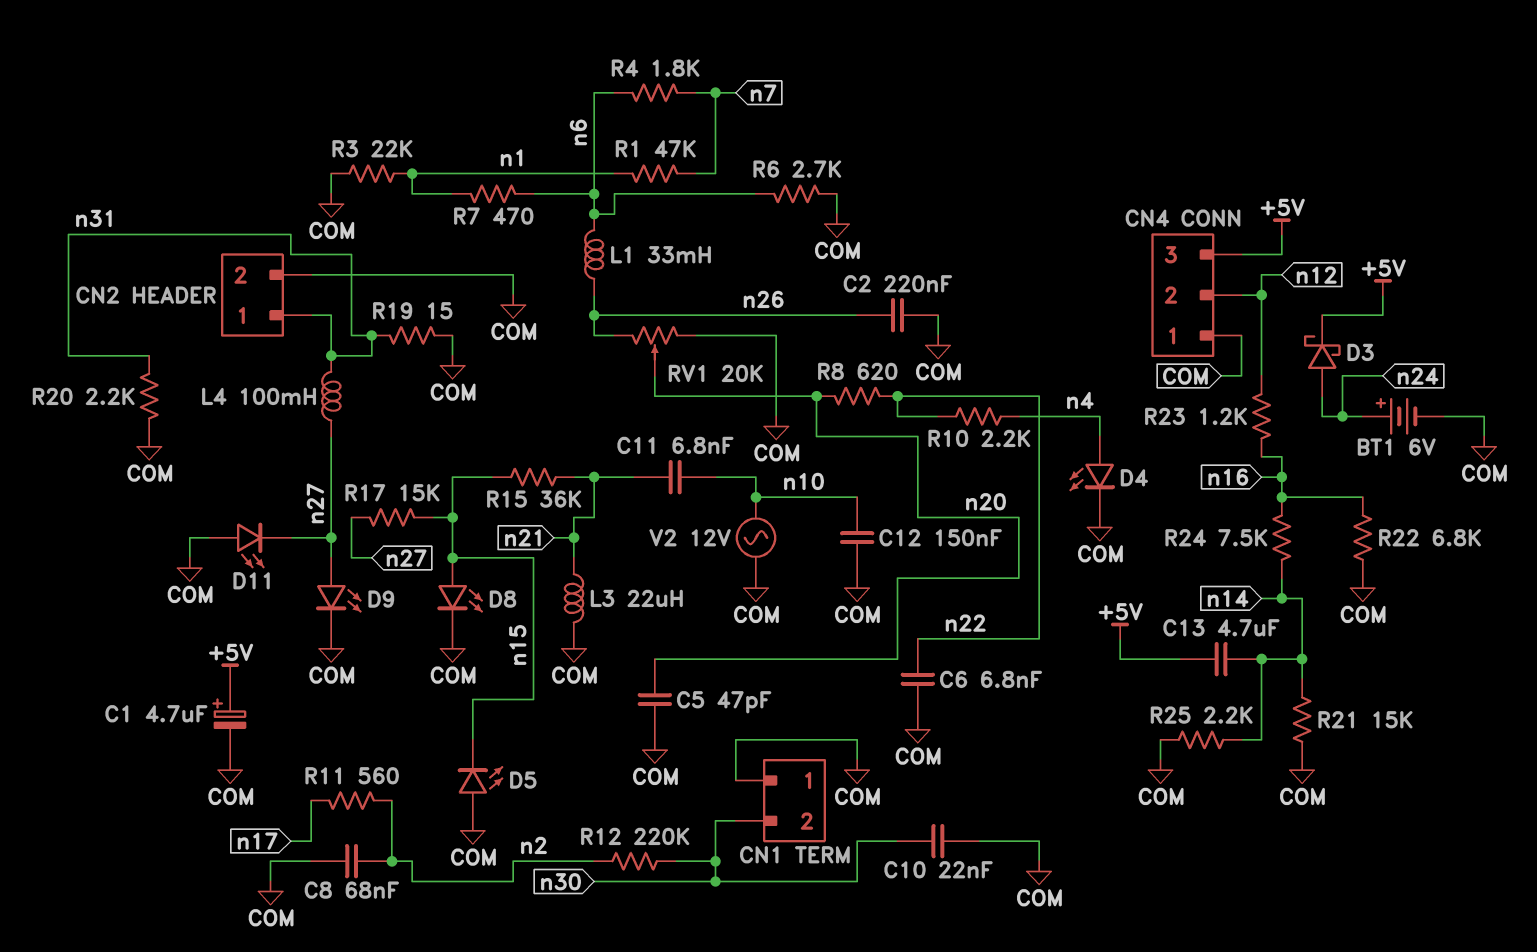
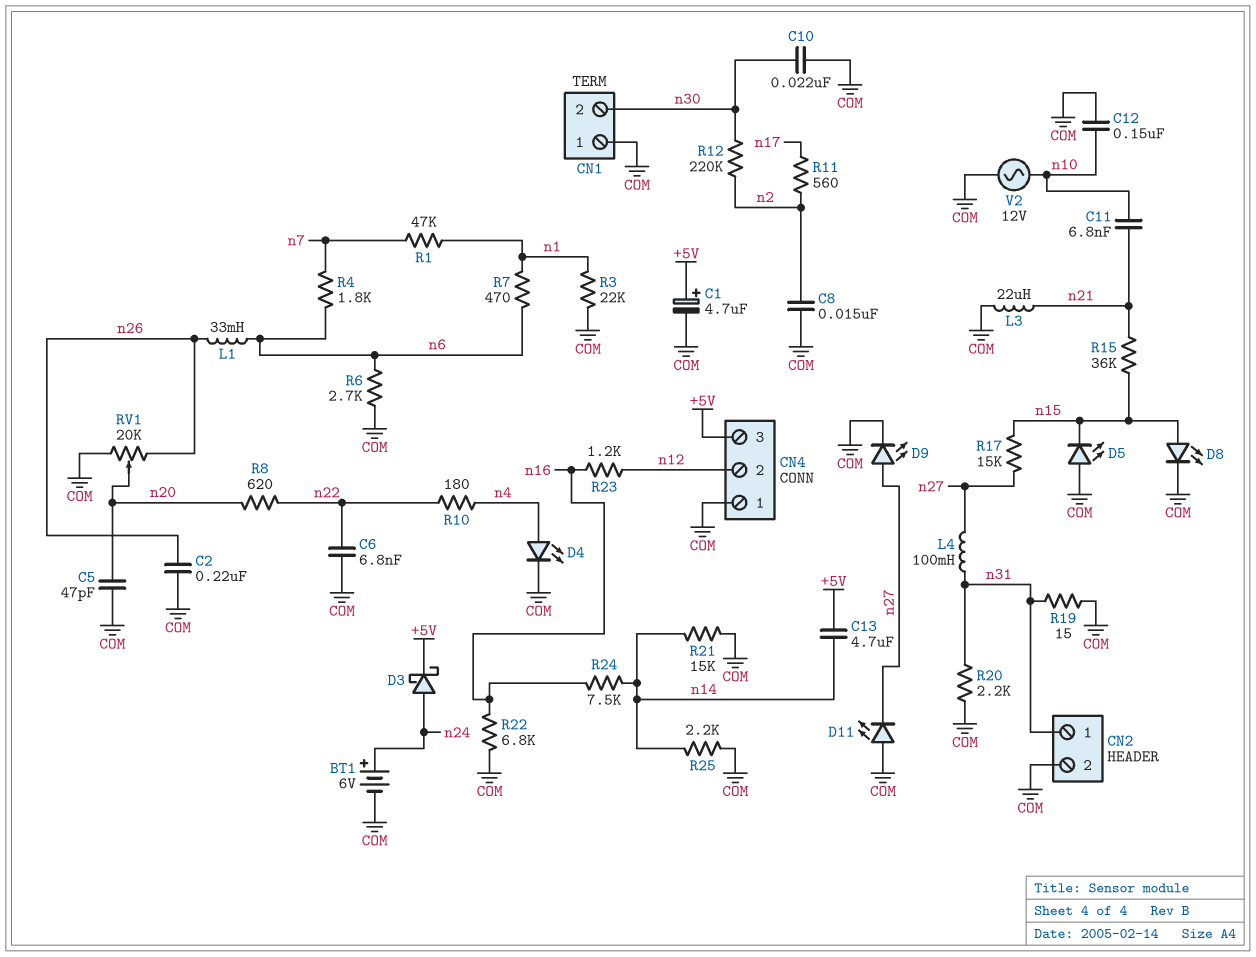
C8: 68nF (COM, n2) -> 15nF (COM, n2)
R10: 2.2k (n4, n22) -> 180 (n4, n22)

